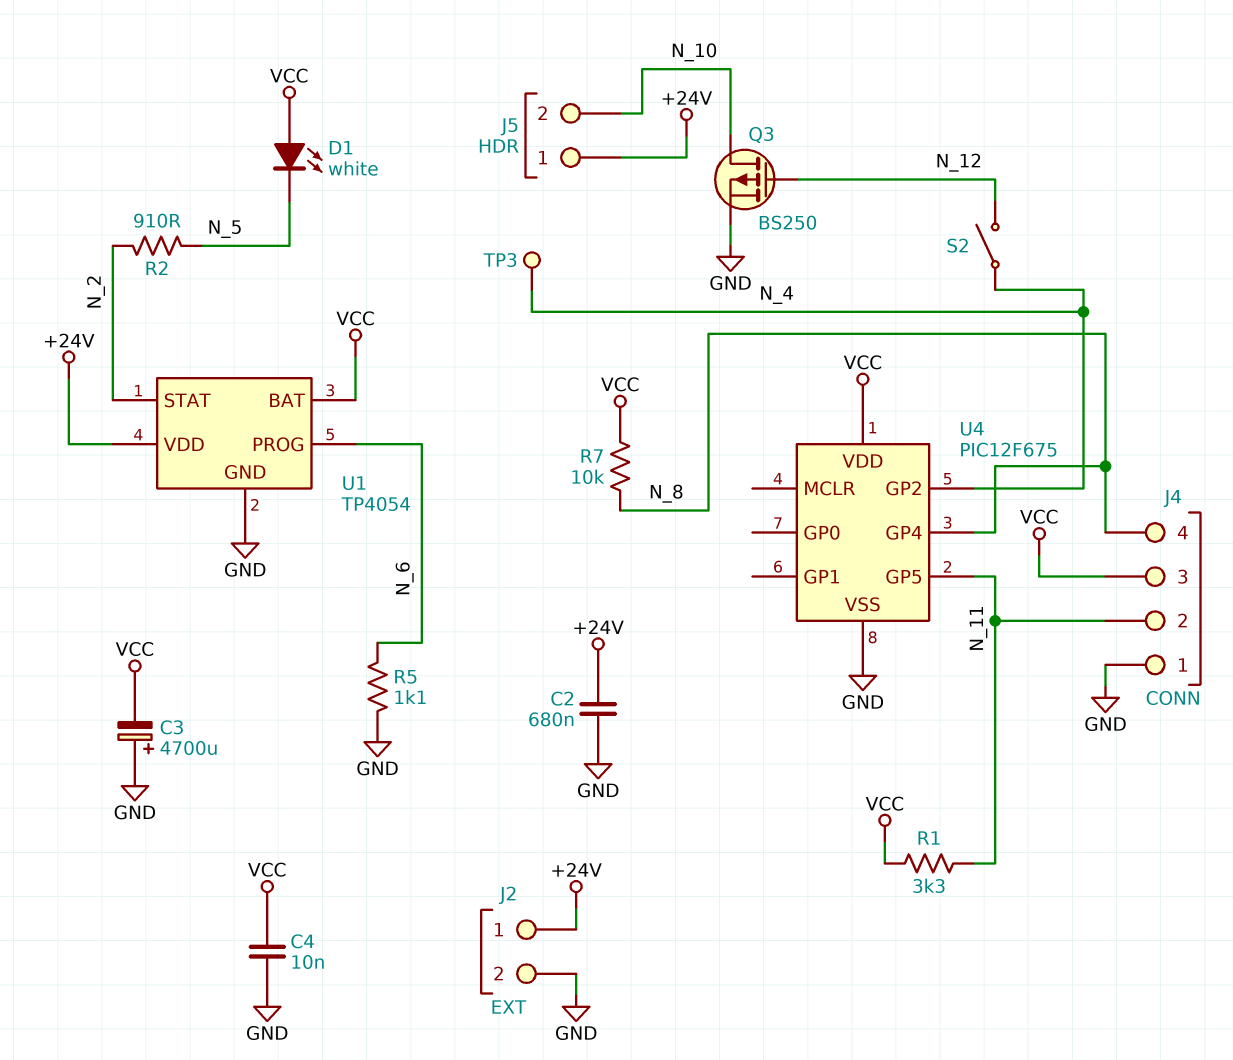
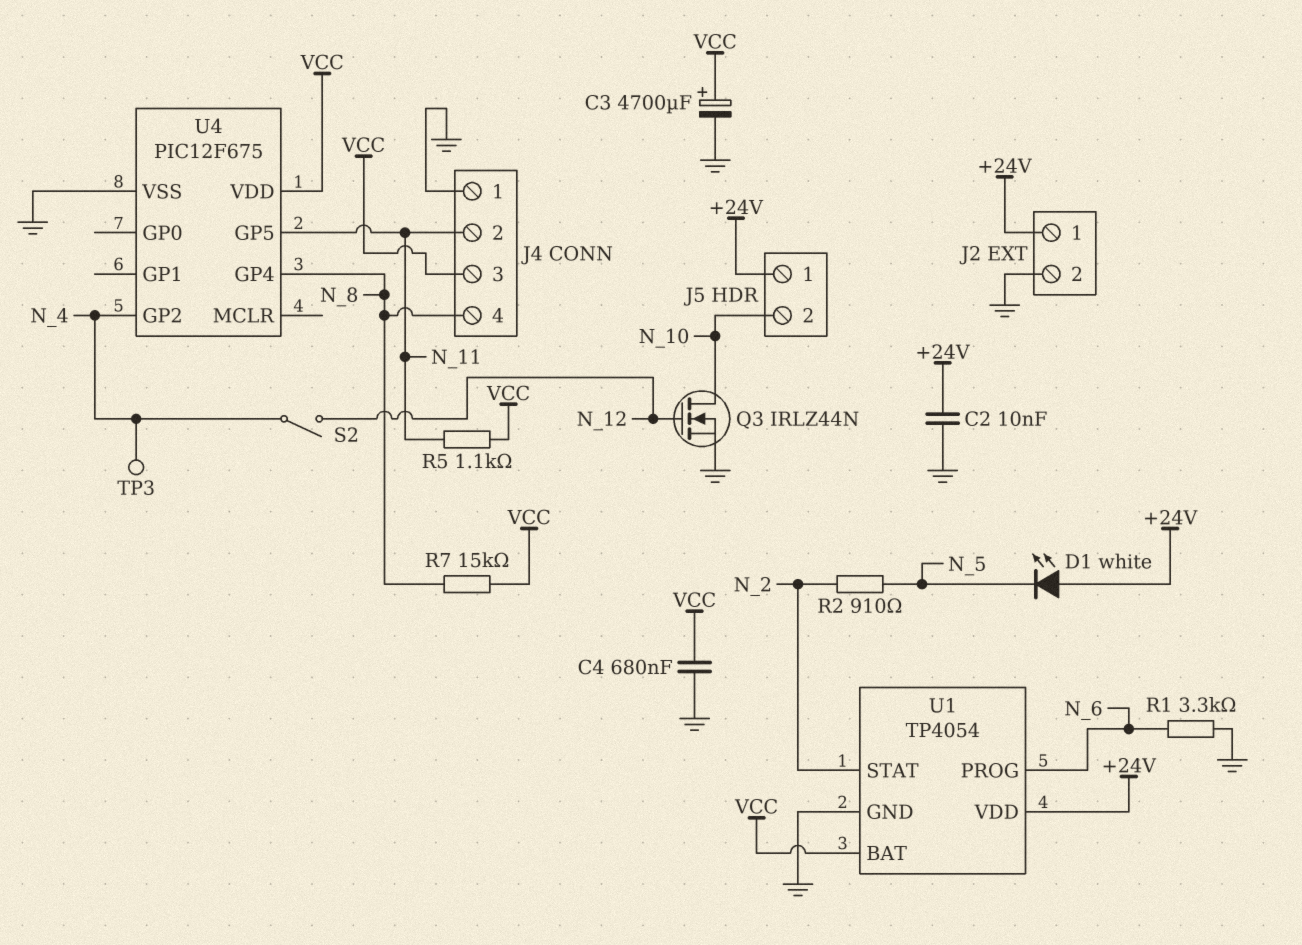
C2: 680nF (+24V, GND) -> 10nF (+24V, GND)
C3: 4700uF (plus GND, minus VCC) -> 4700uF (plus VCC, minus GND)
C4: 10nF (GND, VCC) -> 680nF (GND, VCC)
D1: LED white (A VCC, K N_5) -> LED white (A +24V, K N_5)
Q3: PMOS BS250 (G N_12, D N_10, S GND) -> NMOS IRLZ44N (G N_12, D N_10, S GND)
R1: 3.3k (N_11, VCC) -> 3.3k (GND, N_6)
R5: 1.1k (GND, N_6) -> 1.1k (N_11, VCC)
R7: 10k (N_8, VCC) -> 15k (N_8, VCC)

